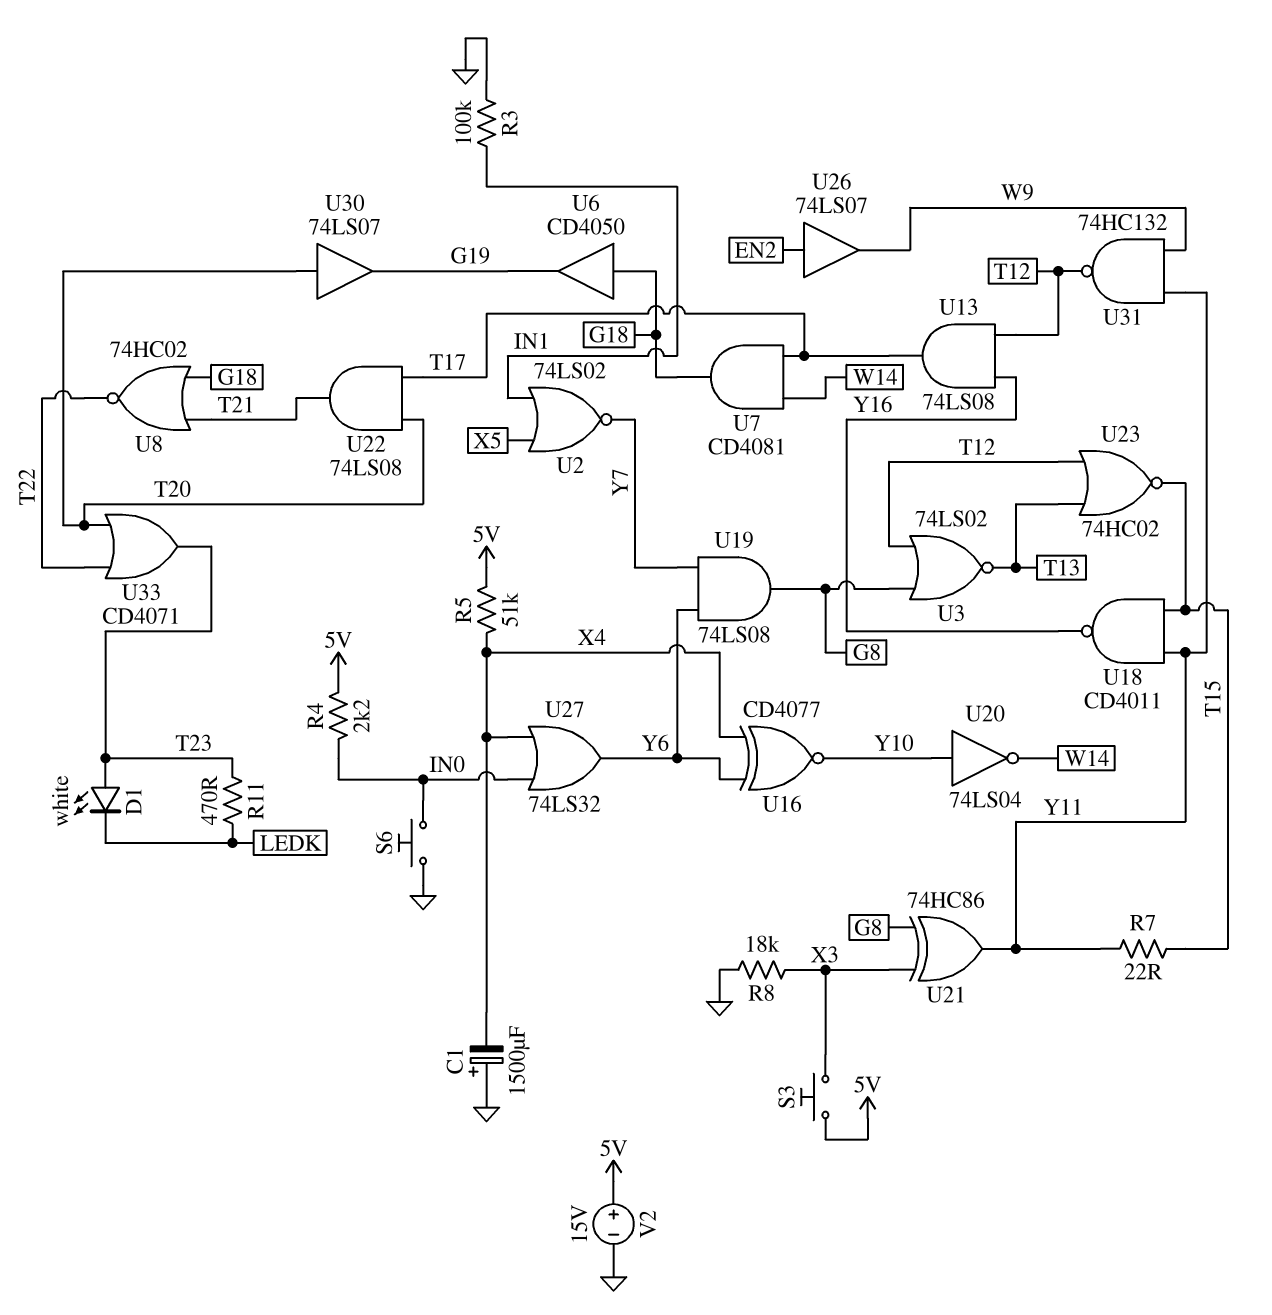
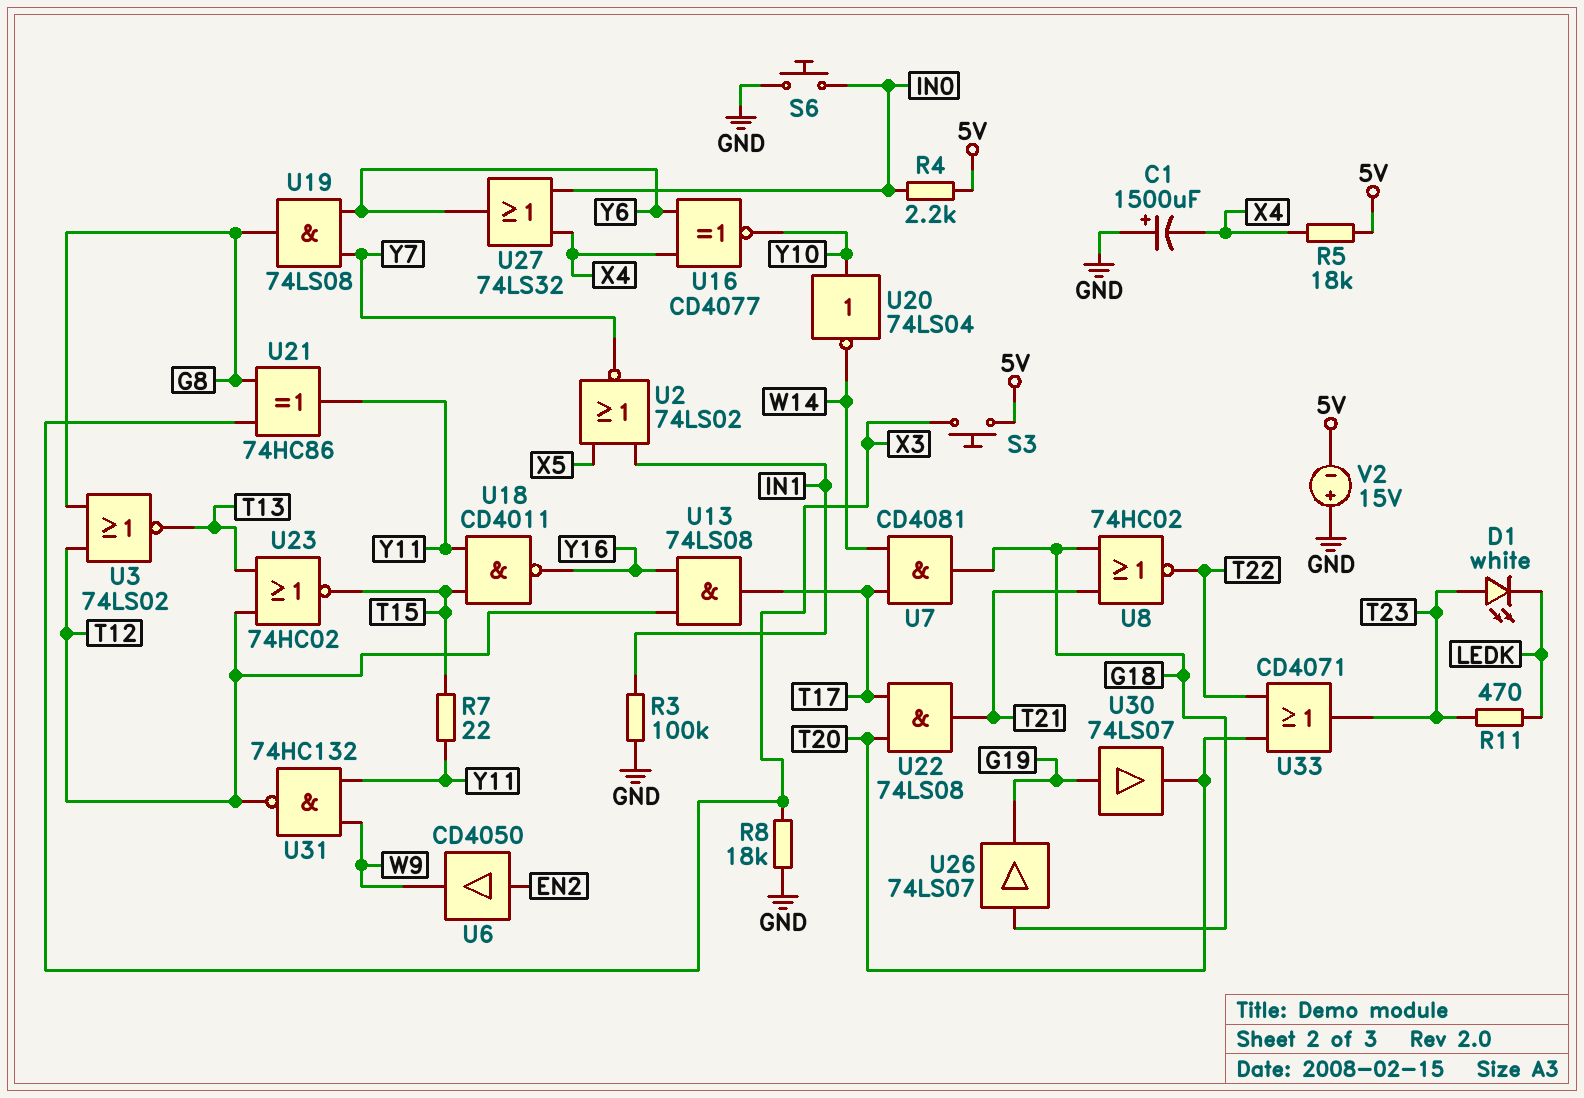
R5: 51k (5V, X4) -> 18k (5V, X4)
U6: buffer CD4050 (in G18, out G19) -> buffer CD4050 (in EN2, out W9)
U26: buffer 74LS07 (in EN2, out W9) -> buffer 74LS07 (in G18, out G19)
U30: buffer 74LS07 (in T20, out G19) -> buffer 74LS07 (in G19, out T20)
V2: 15V (plus 5V, minus GND) -> 15V (plus GND, minus 5V)

